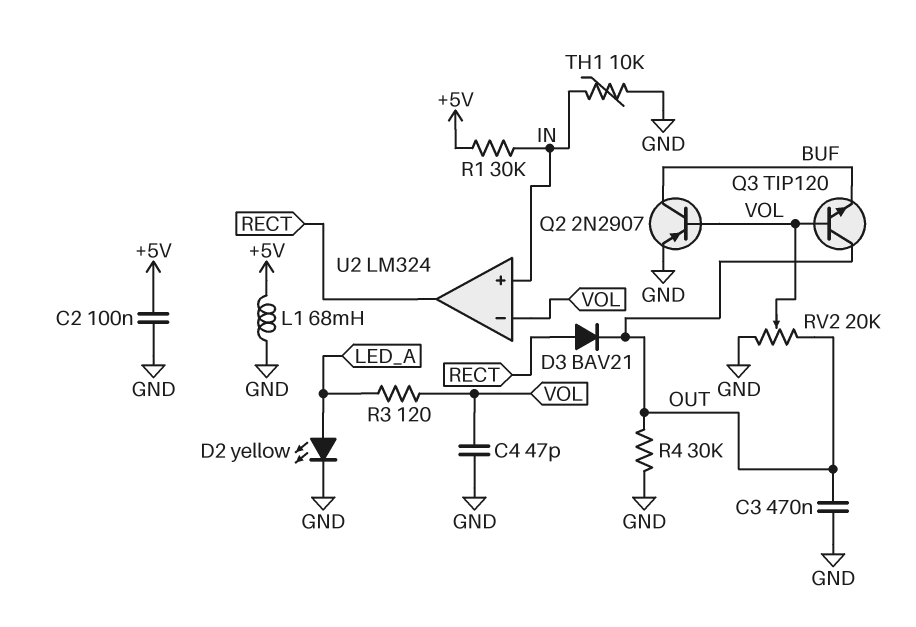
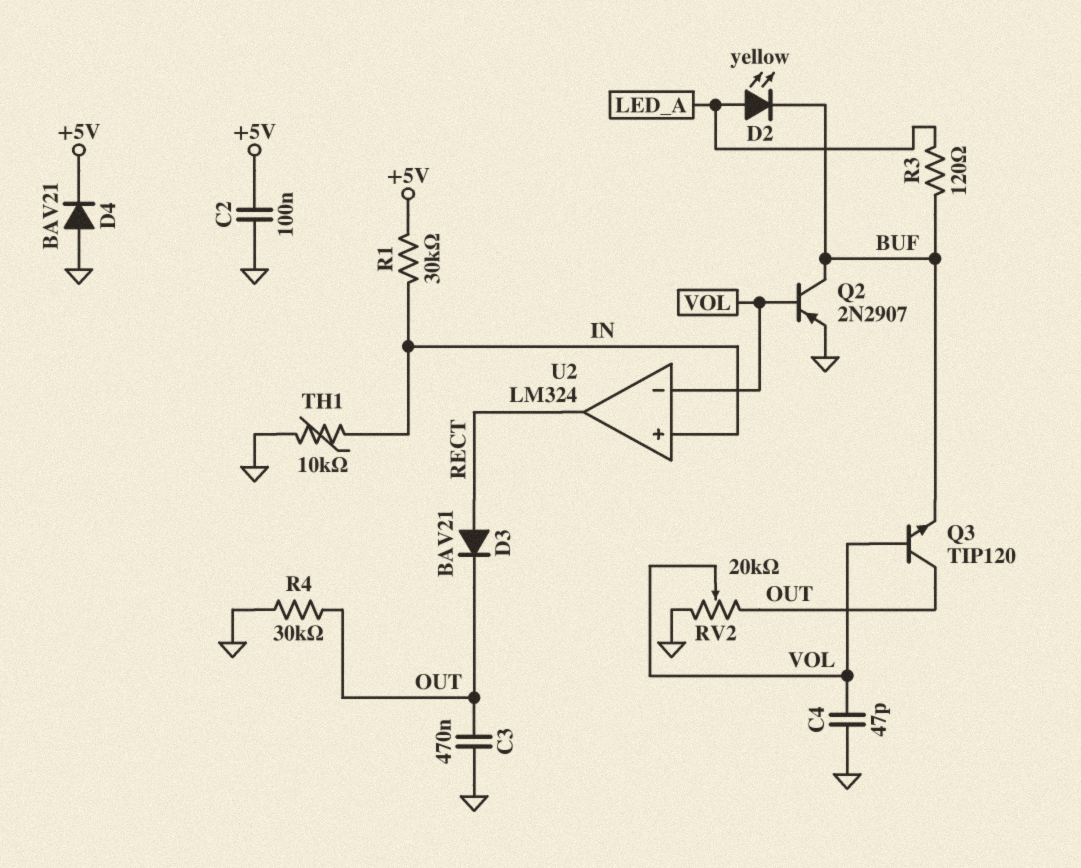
D2: LED yellow (A LED_A, K GND) -> LED yellow (A LED_A, K BUF)
D4: none -> diode BAV21 (A GND, K +5V)
L1: 68mH (+5V, GND) -> none
R3: 120 (LED_A, VOL) -> 120 (BUF, LED_A)

